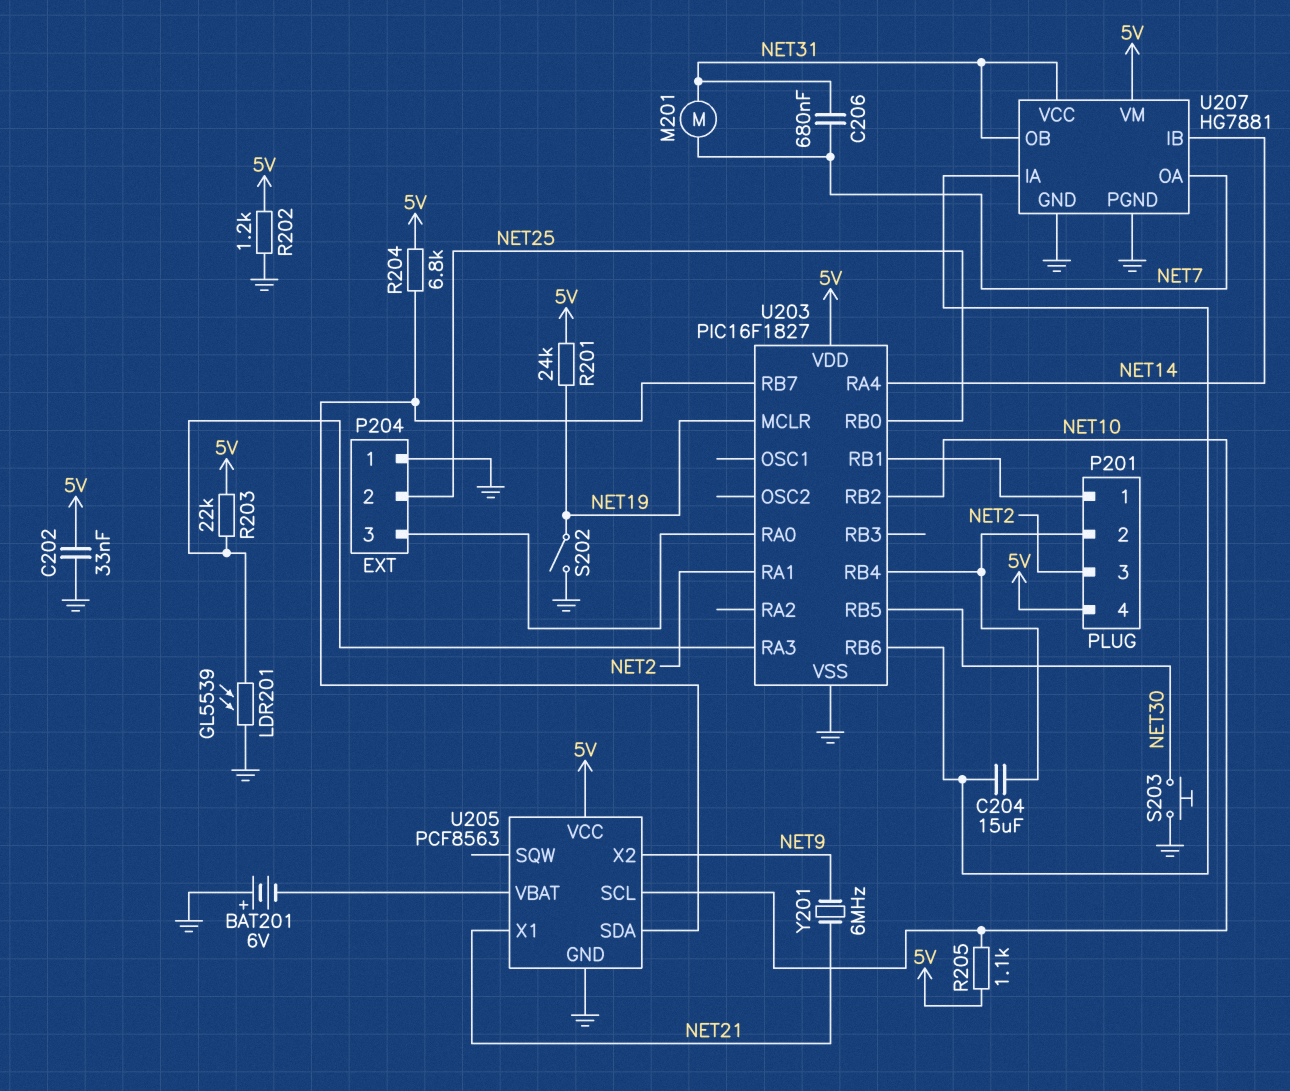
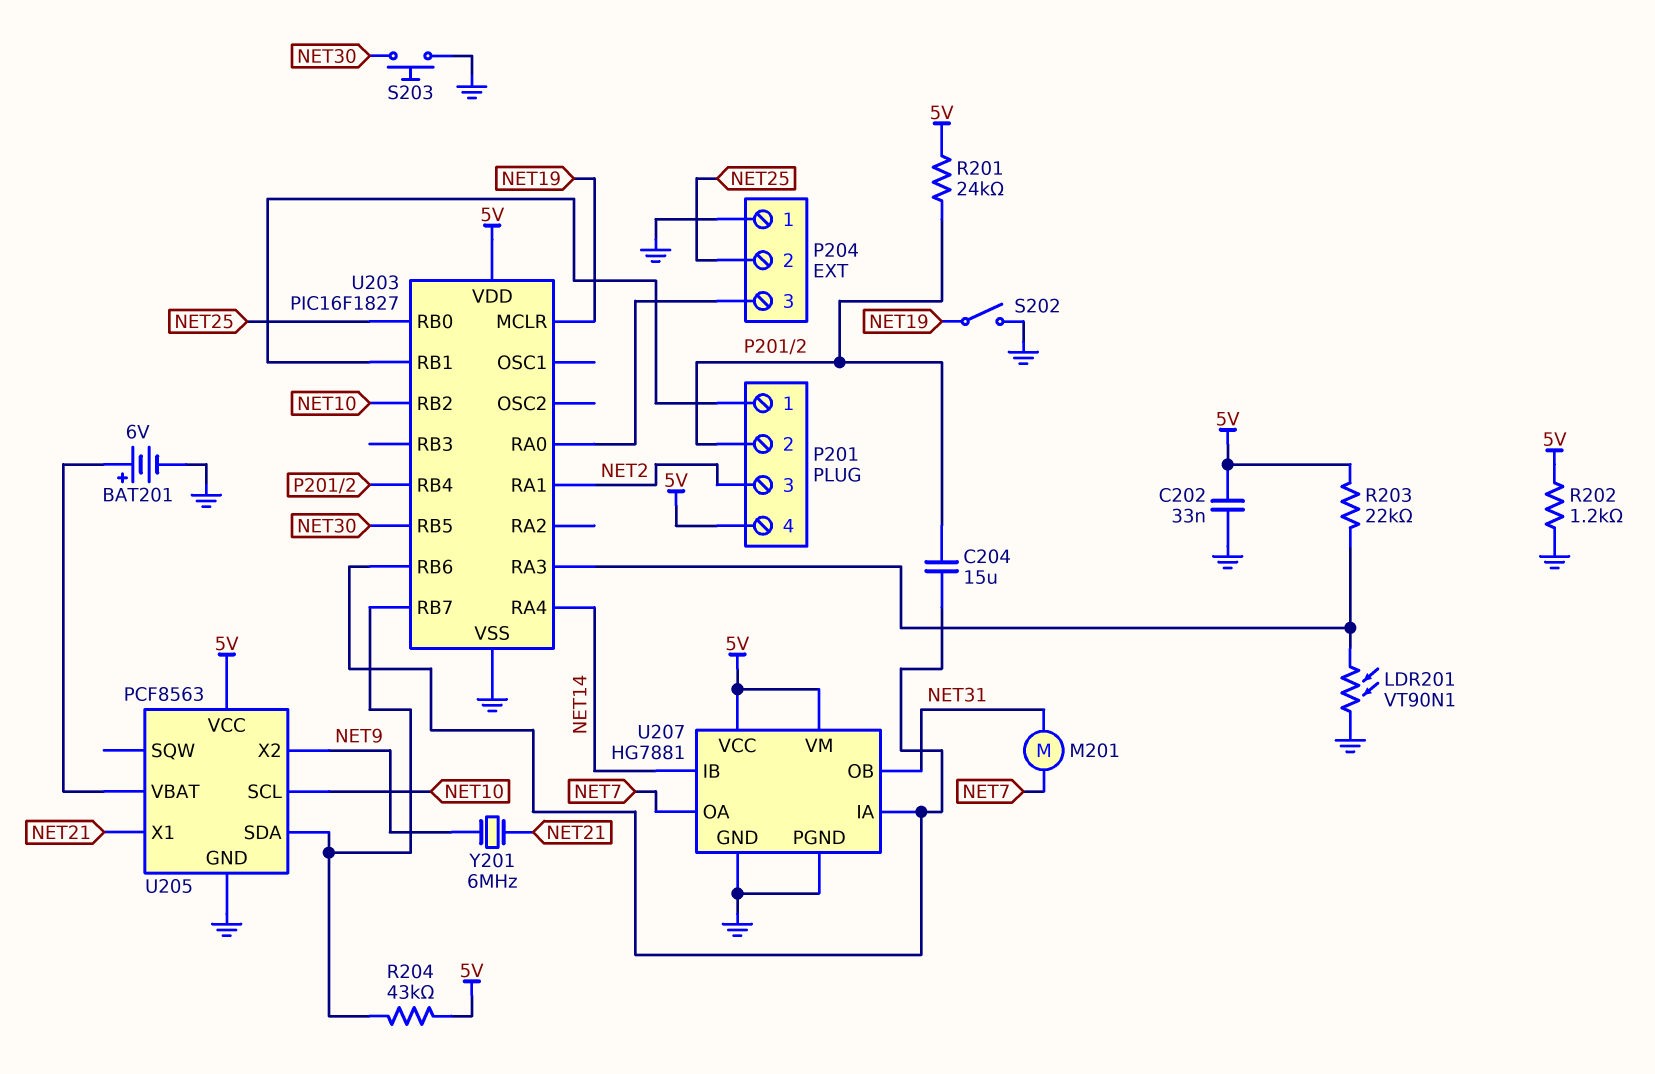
BAT201: 6V (plus GND, minus U205/VBAT) -> 6V (plus U205/VBAT, minus GND)
C206: 680nF (NET7, NET31) -> none
LDR201: GL5539 (GND, U203/RA3) -> VT90N1 (GND, U203/RA3)
R201: 24k (5V, NET19) -> 24k (5V, P201/2)
R204: 6.8k (5V, U203/RB7) -> 43k (5V, U203/RB7)
R205: 1.1k (5V, NET10) -> none
U207 pin VCC: NET31 -> 5V

